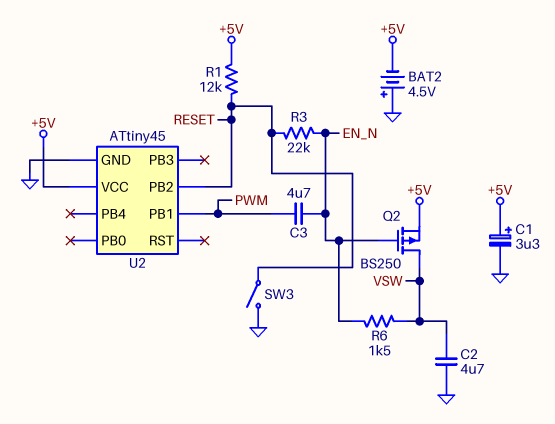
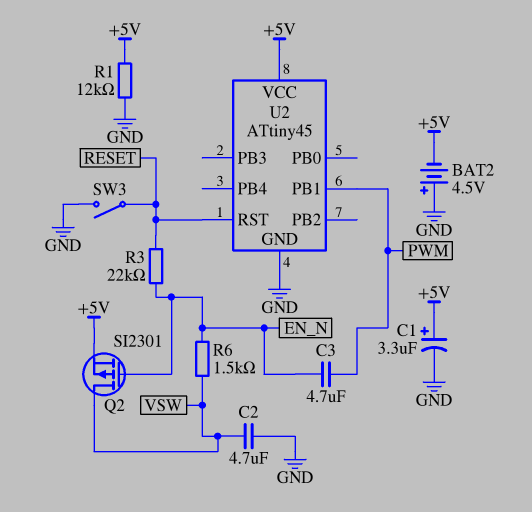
Q2: PMOS BS250 (G EN_N, D VSW, S +5V) -> PMOS SI2301 (G EN_N, D VSW, S +5V)
R1: 12k (+5V, RESET) -> 12k (+5V, GND)
U2 pin PB2: RESET -> none
U2 pin RST: none -> RESET

